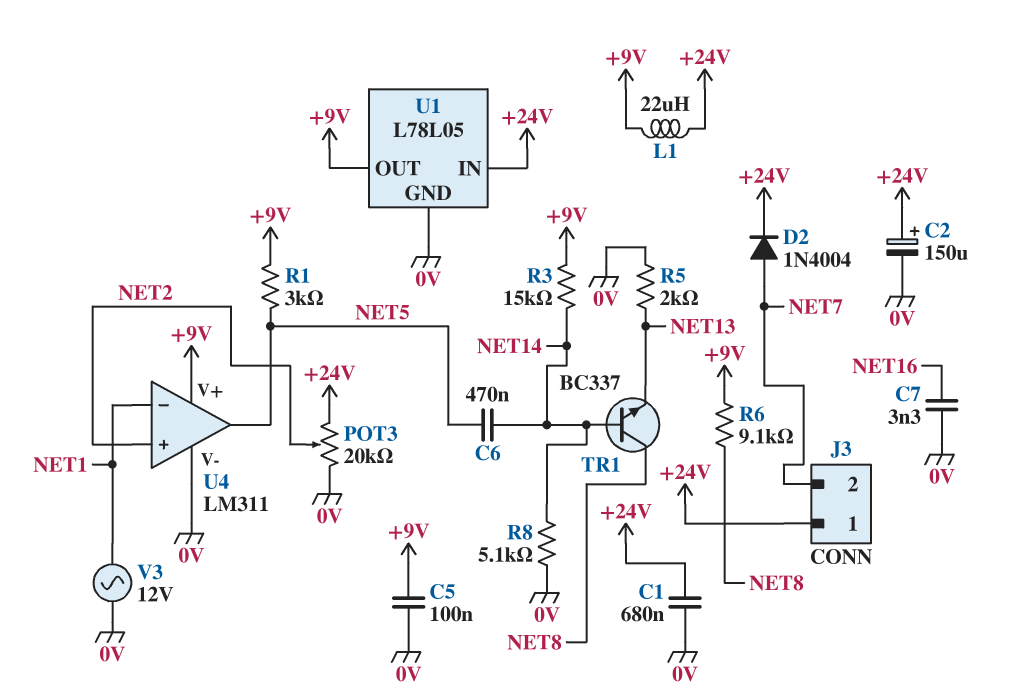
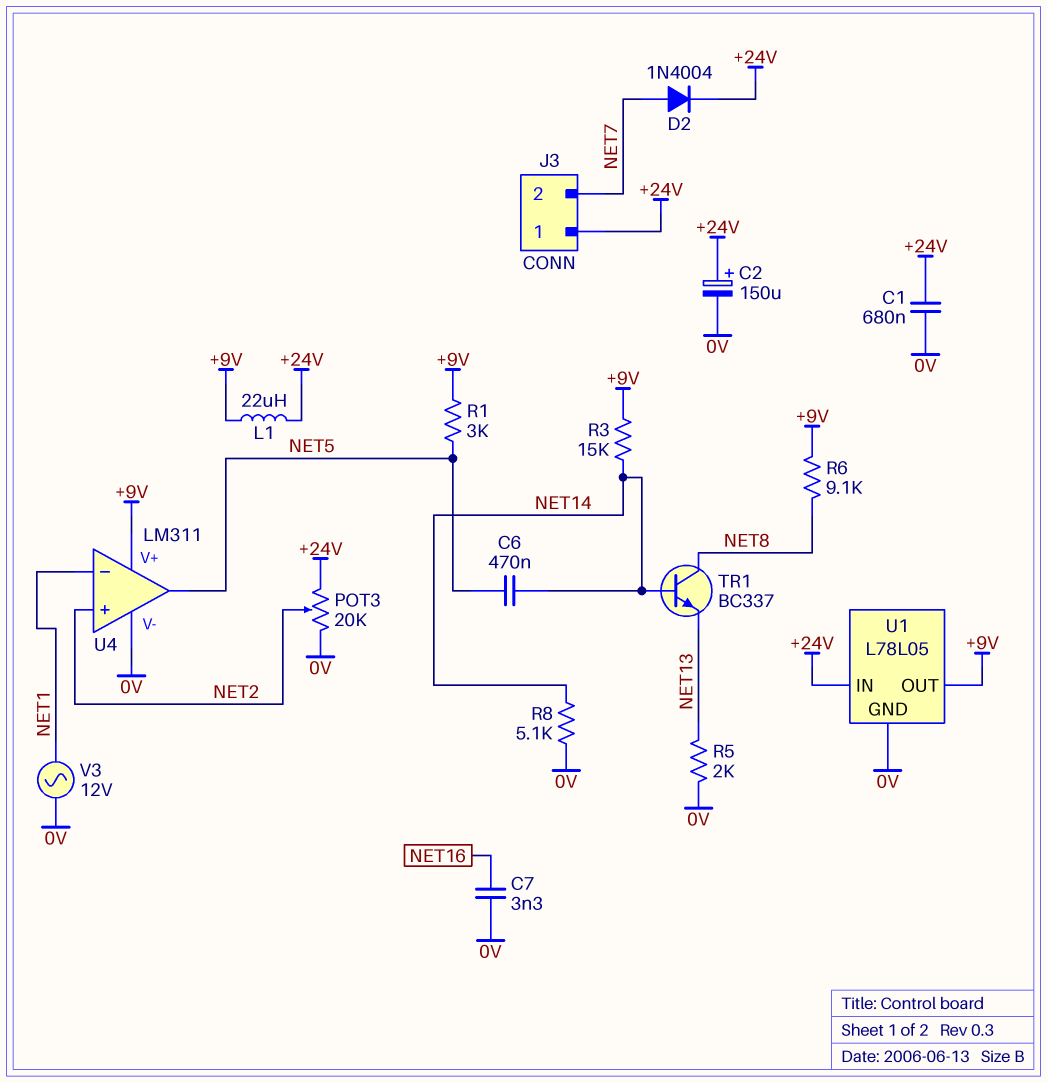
C5: 100nF (+9V, 0V) -> none

